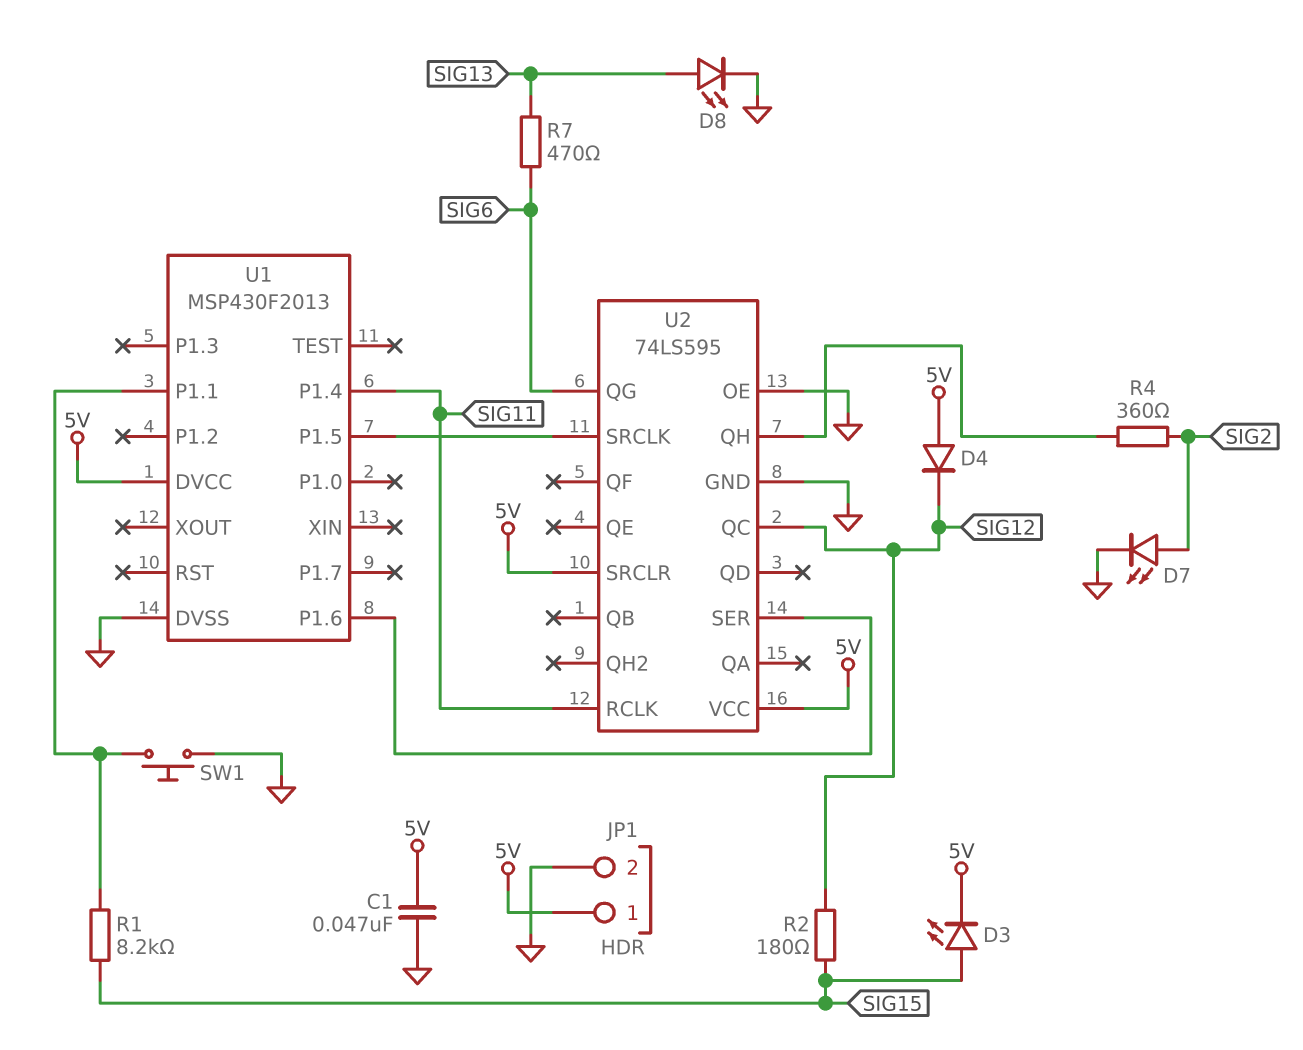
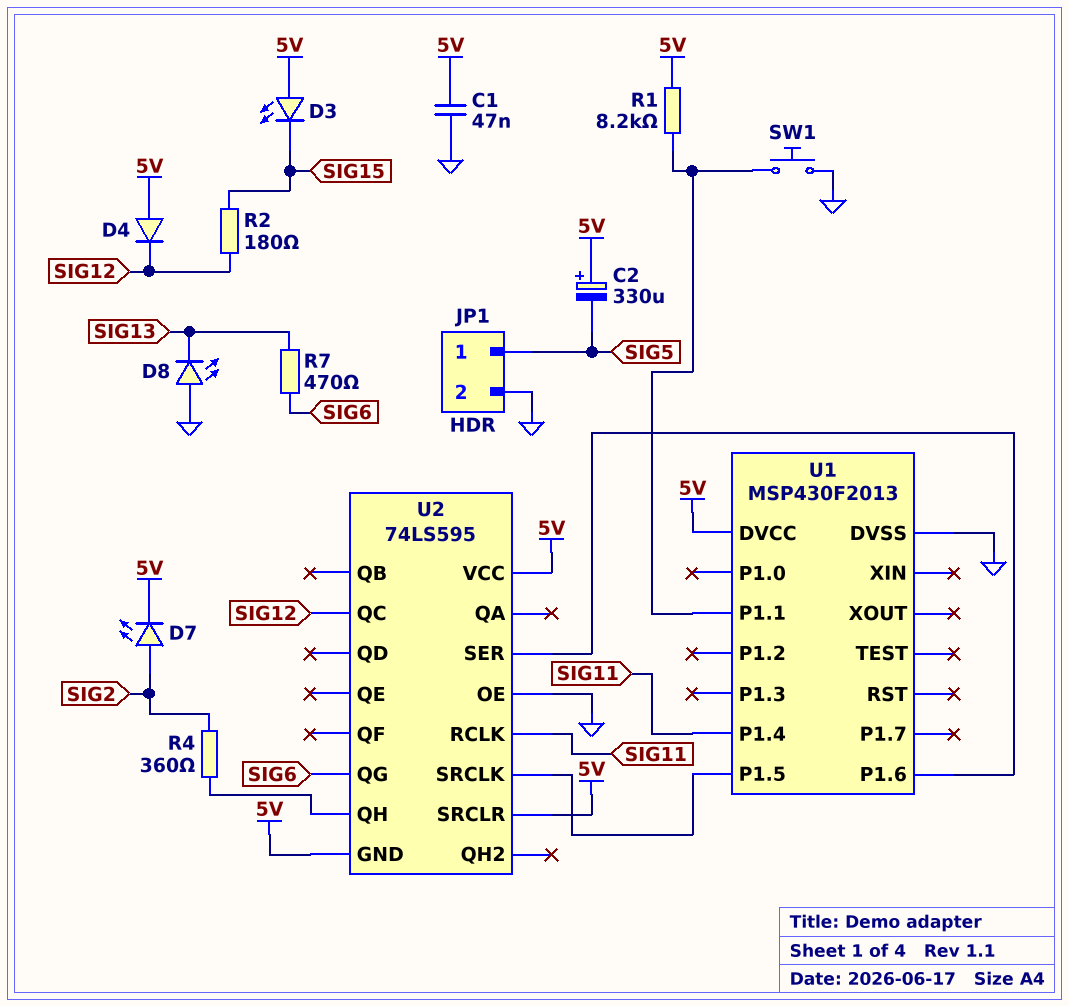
C2: none -> 330uF (plus 5V, minus SIG5)
D3: LED (A SIG15, K 5V) -> LED (A 5V, K SIG15)
D7: LED (A SIG2, K GND) -> LED (A SIG2, K 5V)
D8: LED (A SIG13, K GND) -> LED (A GND, K SIG13)
JP1 pin 1: 5V -> SIG5
R1: 8.2k (SIG15, U1/P1.1) -> 8.2k (5V, U1/P1.1)
U2 pin GND: GND -> 5V

